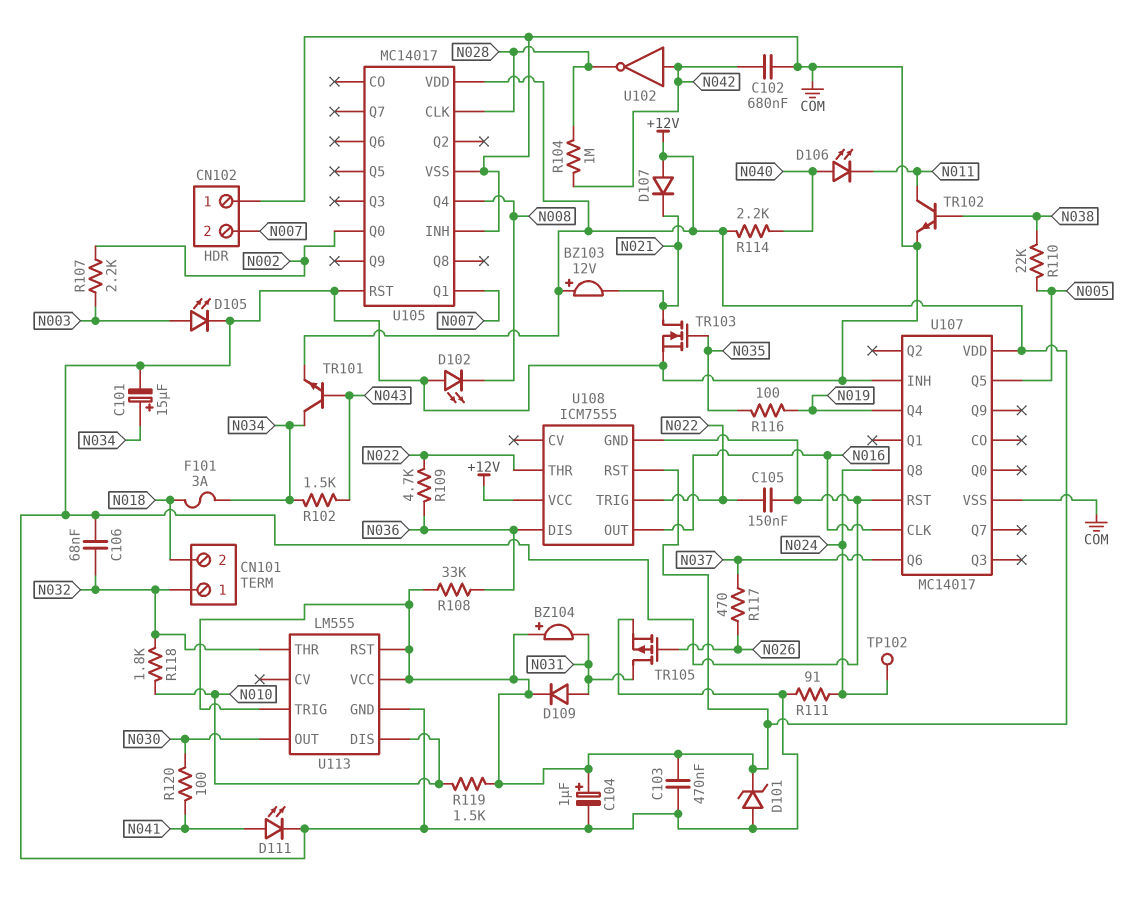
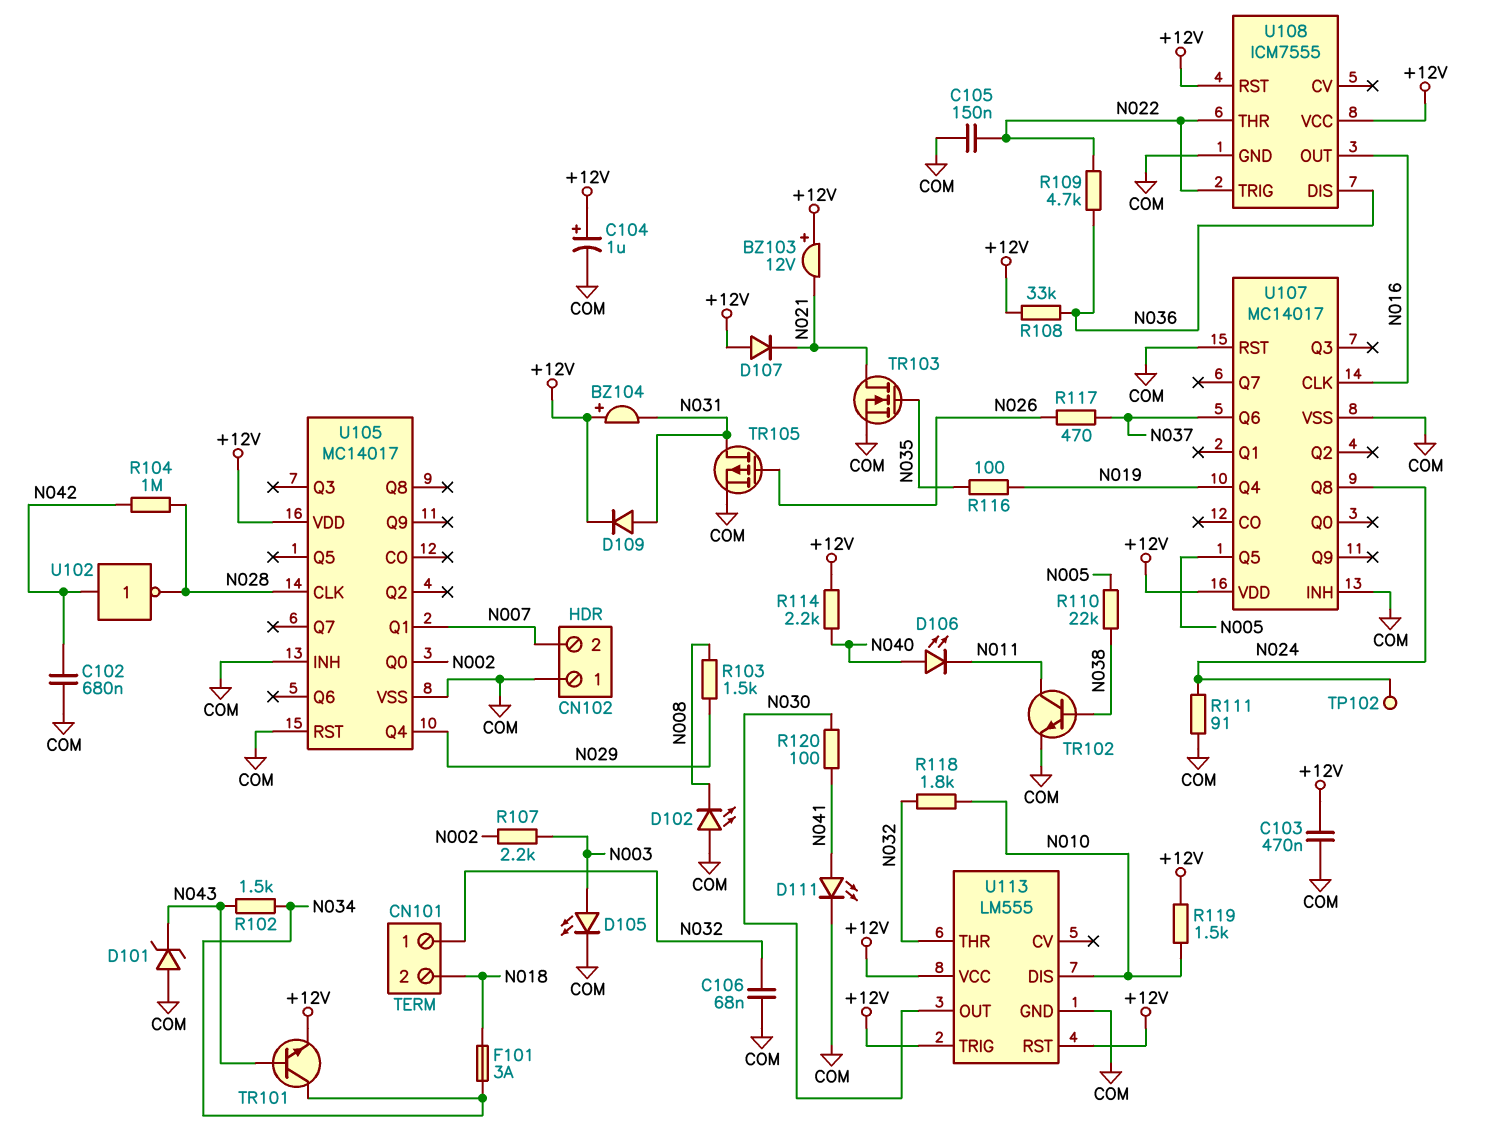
C101: 15uF (plus N034, minus COM) -> none
D101: zener (A COM, K +12V) -> zener (A COM, K N043)
R103: none -> 1.5k (N008, N029)
U105 pin Q4: N008 -> N029

